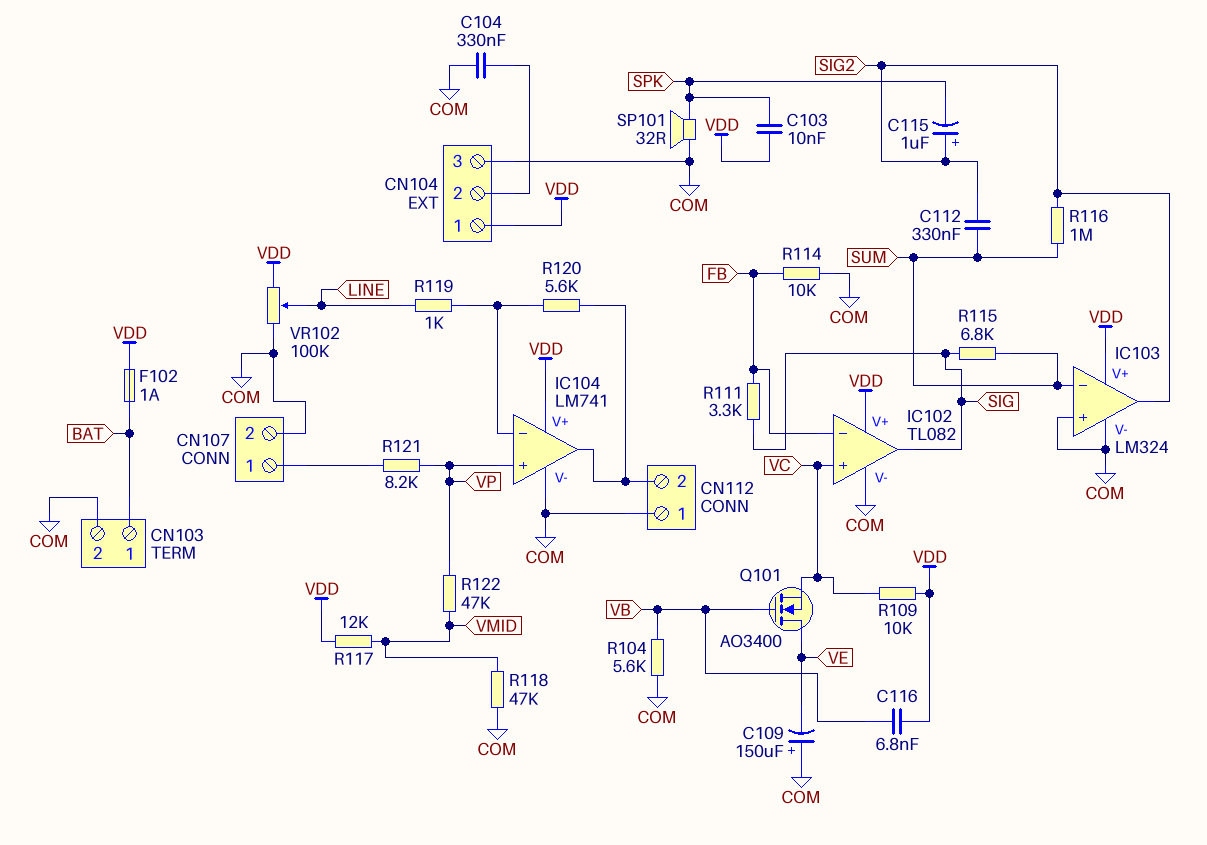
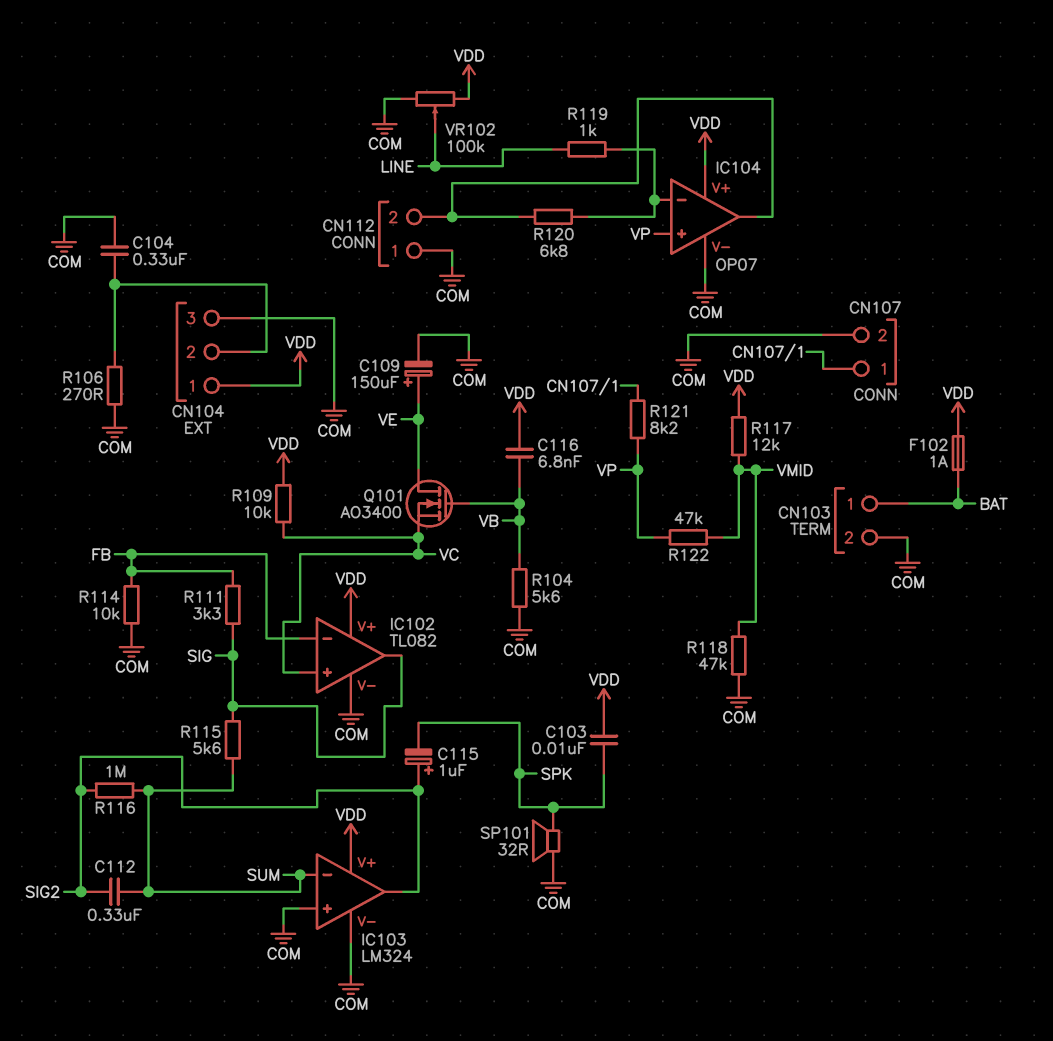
C109: 150uF (plus COM, minus VE) -> 150uF (plus VE, minus COM)
IC104: LM741 -> OP07
R106: none -> 270 (CN104/2, COM)
R115: 6.8k (SIG, SUM) -> 5.6k (SIG, SUM)
R120: 5.6k (CN112/2, IC104/in-) -> 6.8k (CN112/2, IC104/in-)

